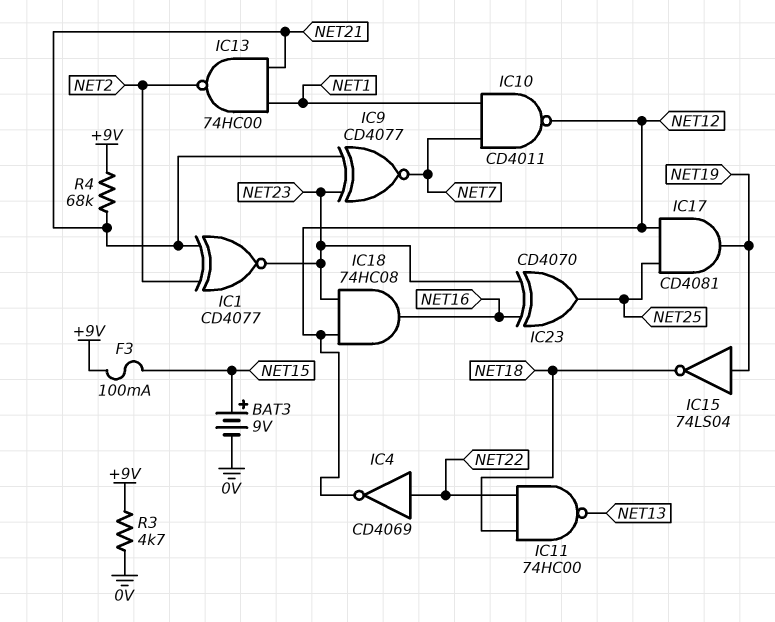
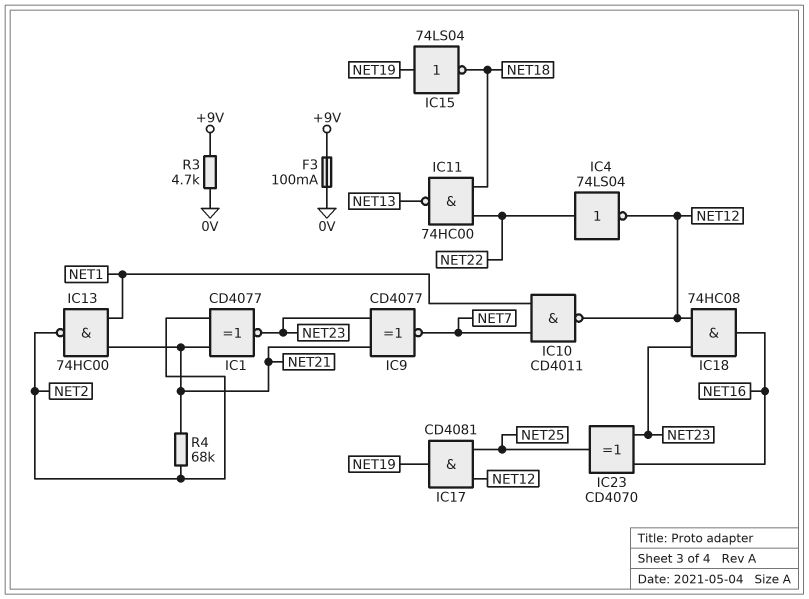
BAT3: 9V (plus NET15, minus 0V) -> none
F3: 100mA (+9V, NET15) -> 100mA (+9V, 0V)
IC4: NOT CD4069 (in NET22, out NET12) -> NOT 74LS04 (in NET22, out NET12)
R4: 68k (+9V, NET21) -> 68k (NET2, NET21)

